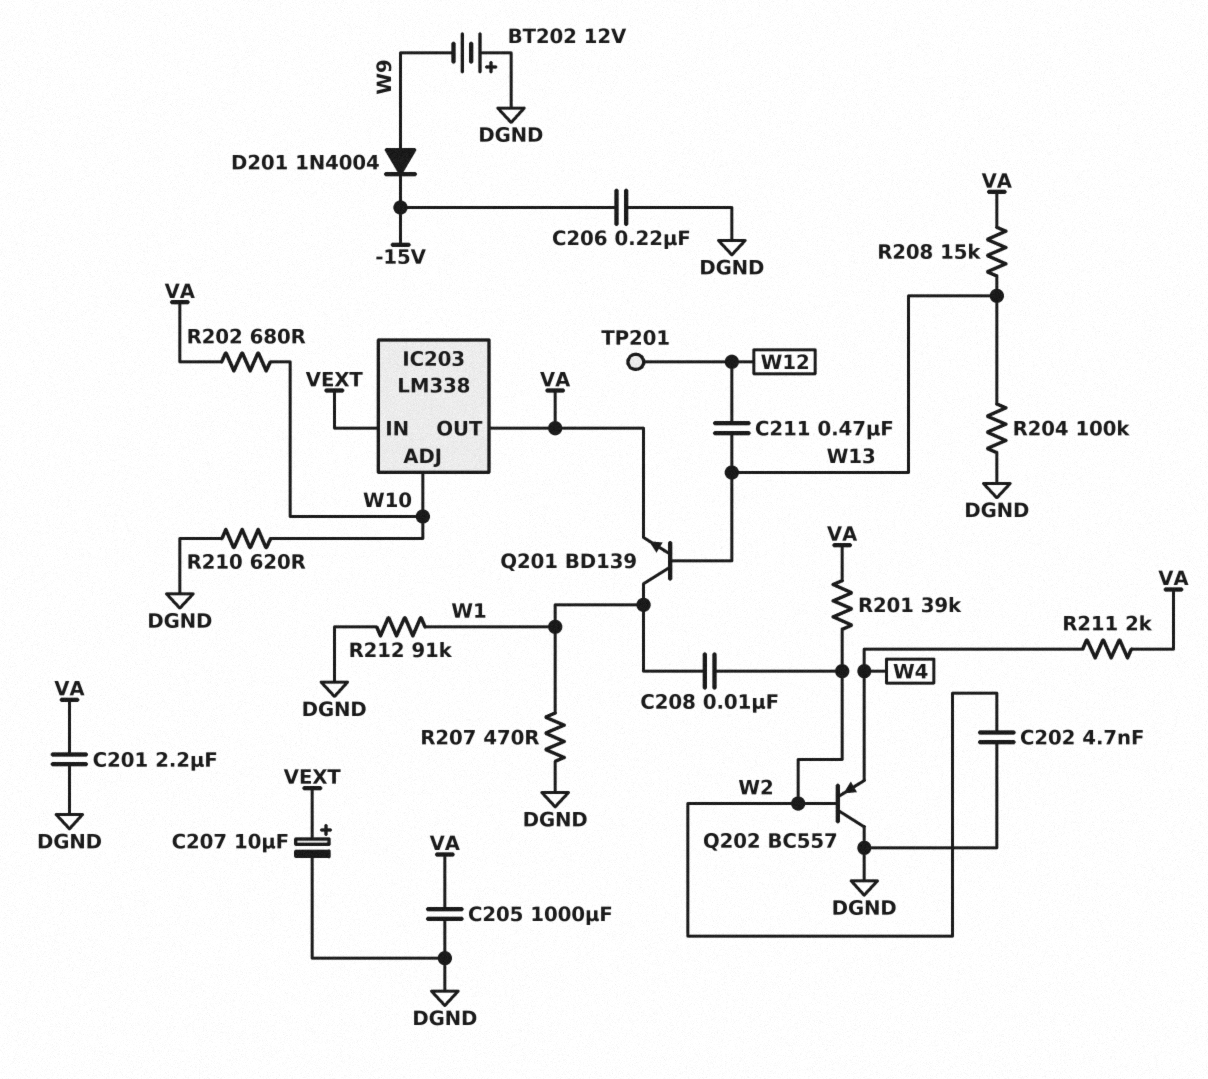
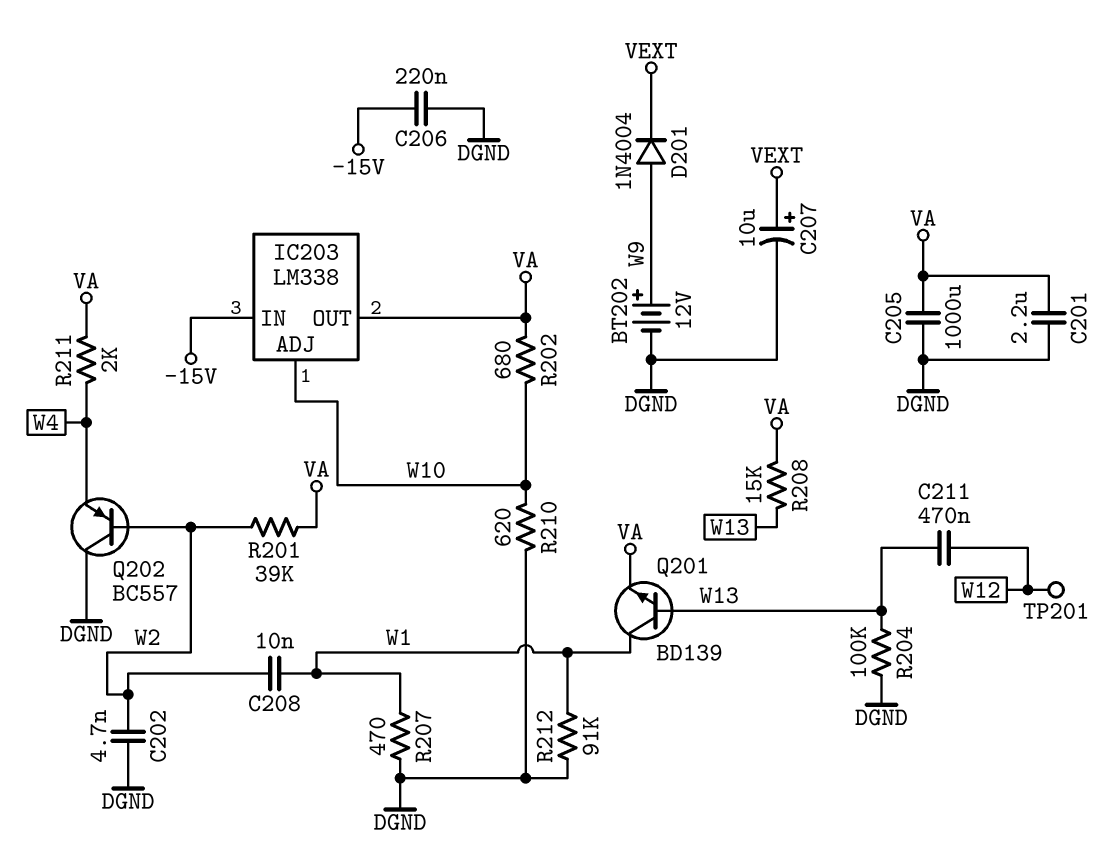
BT202: 12V (plus DGND, minus W9) -> 12V (plus W9, minus DGND)
D201: diode 1N4004 (A W9, K -15V) -> diode 1N4004 (A W9, K VEXT)
IC203 pin IN: VEXT -> -15V

